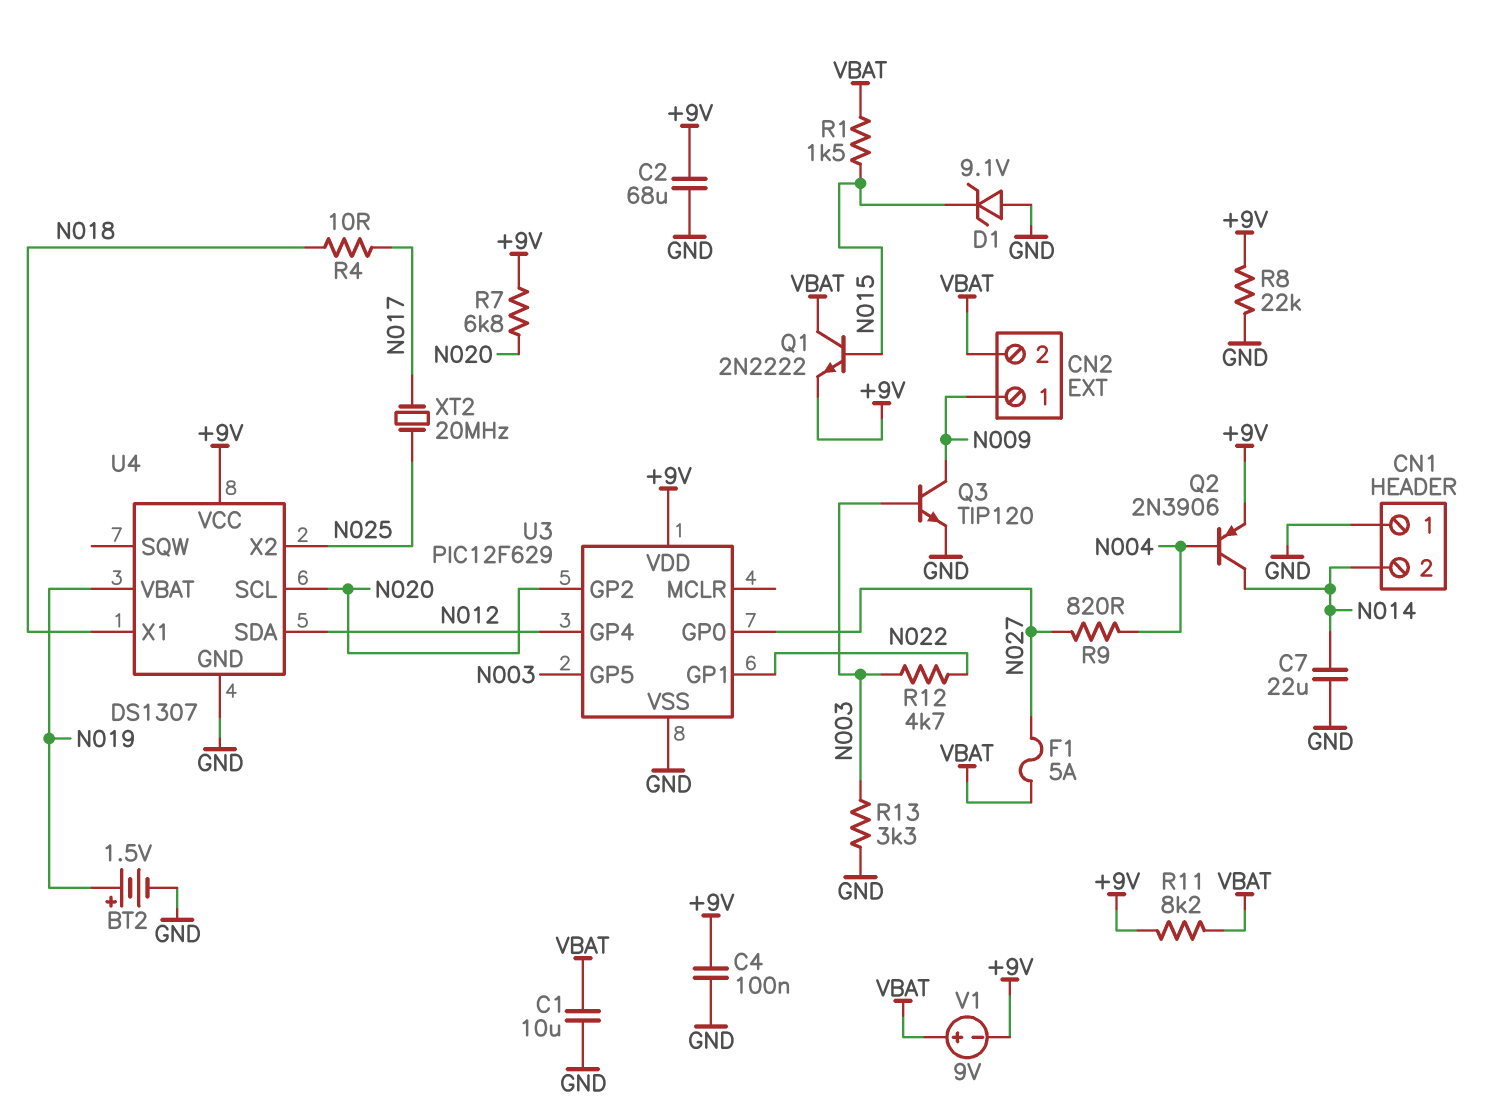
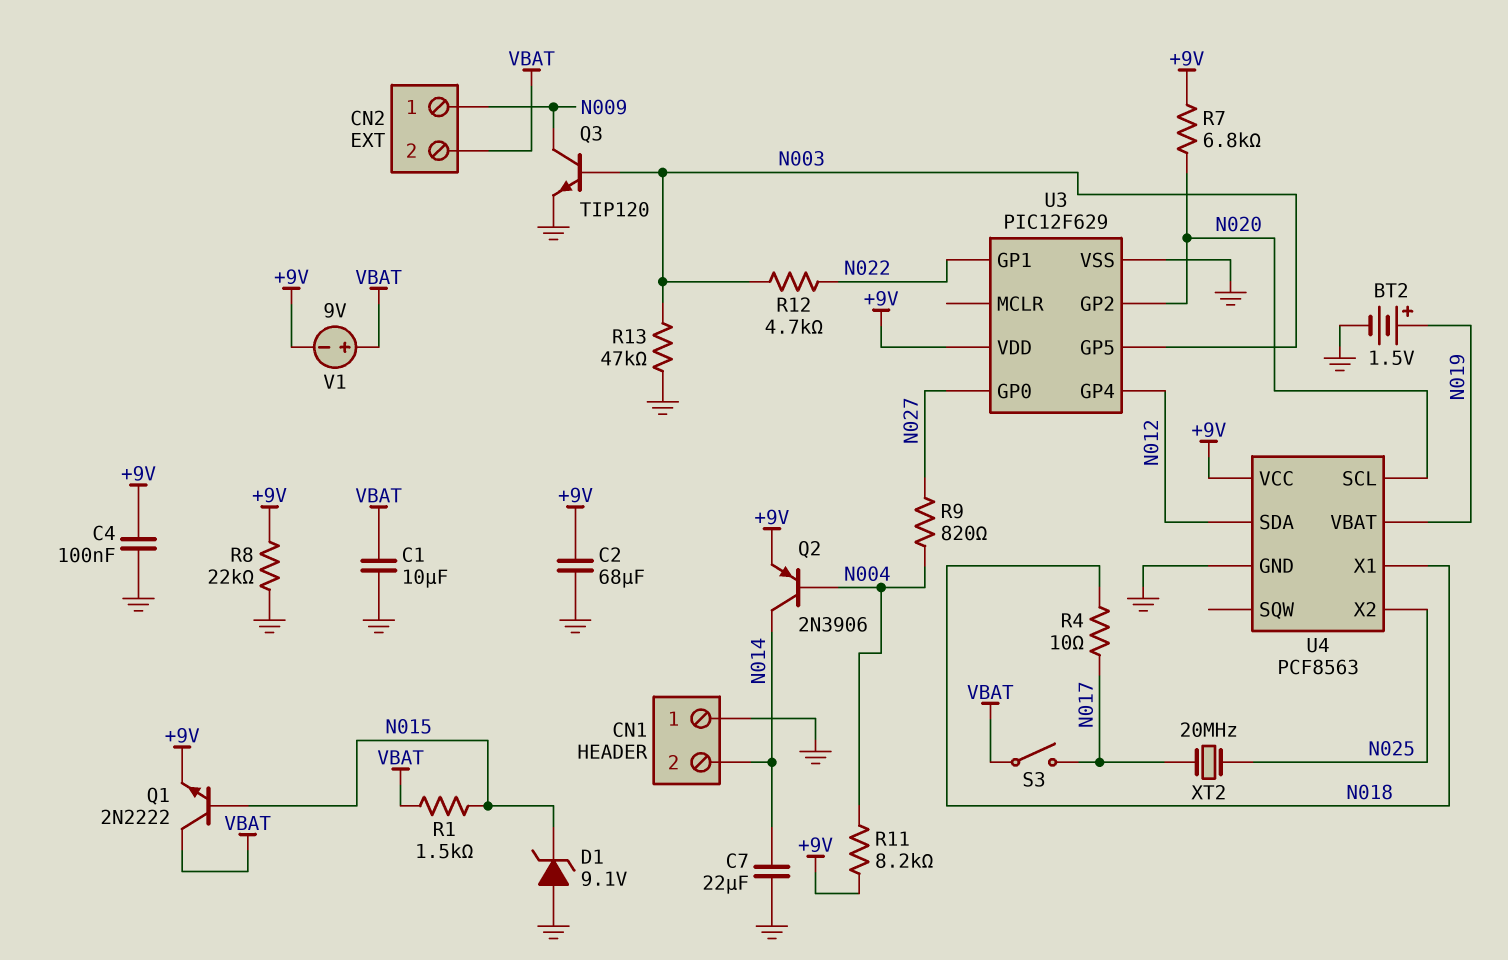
F1: 5A (N027, VBAT) -> none
R11: 8.2k (+9V, VBAT) -> 8.2k (+9V, N004)
R13: 3.3k (GND, N003) -> 47k (GND, N003)
S3: none -> switch (N017, VBAT)
U4: DS1307 -> PCF8563

